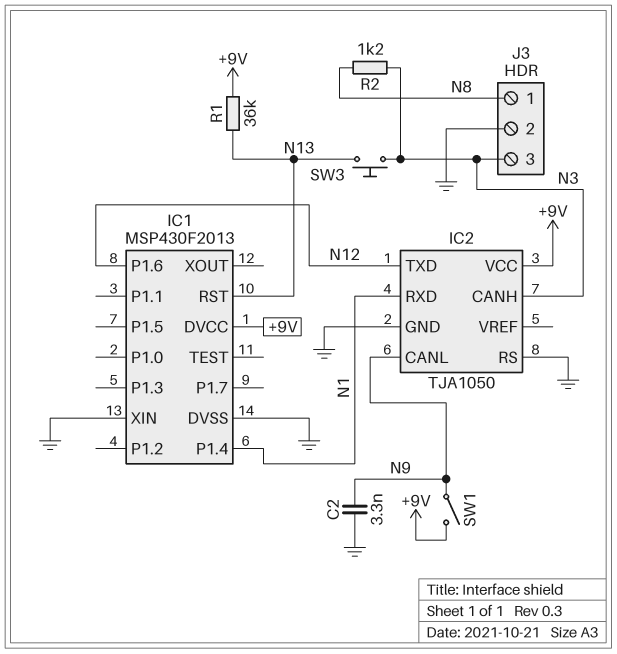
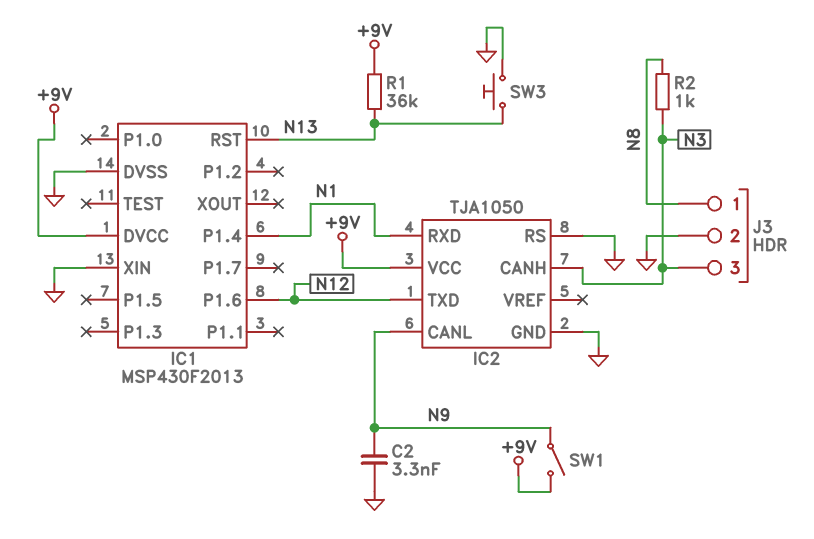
R2: 1.2k (N3, N8) -> 1k (N3, N8)
SW3: button (N3, N13) -> button (GND, N13)

